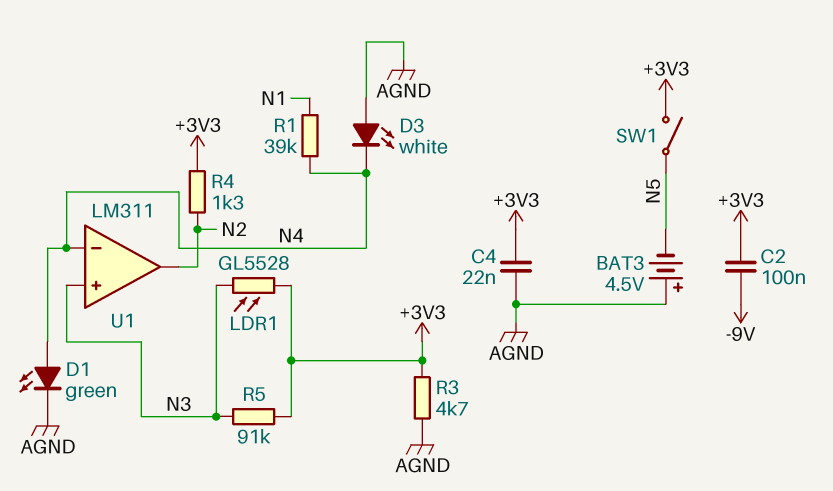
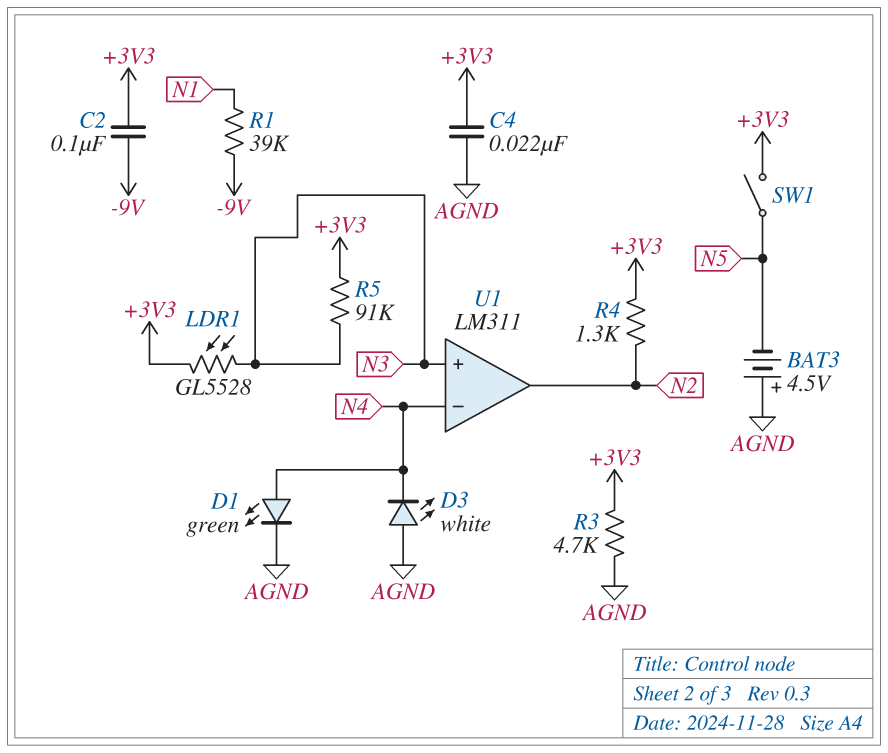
R1: 39k (N1, N4) -> 39k (-9V, N1)

